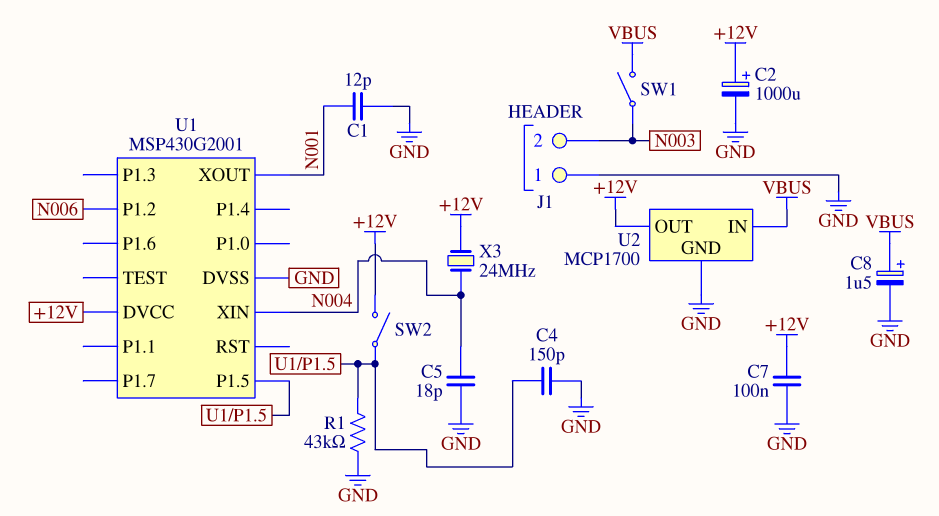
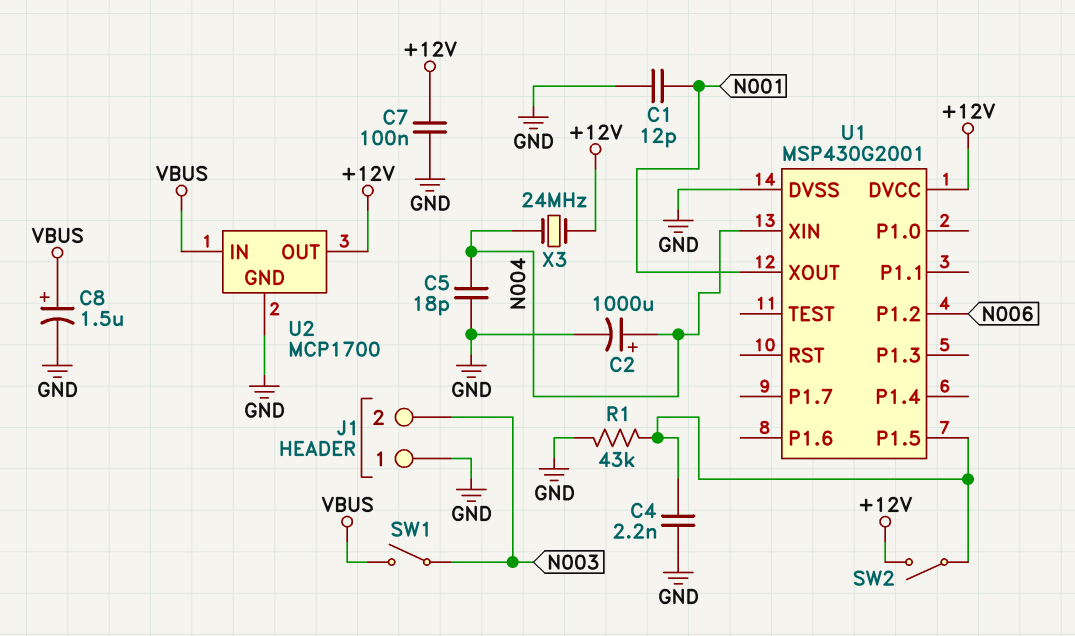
C2: 1000uF (plus +12V, minus GND) -> 1000uF (plus N004, minus GND)
C4: 150pF (GND, U1/P1.5) -> 2.2nF (GND, U1/P1.5)

